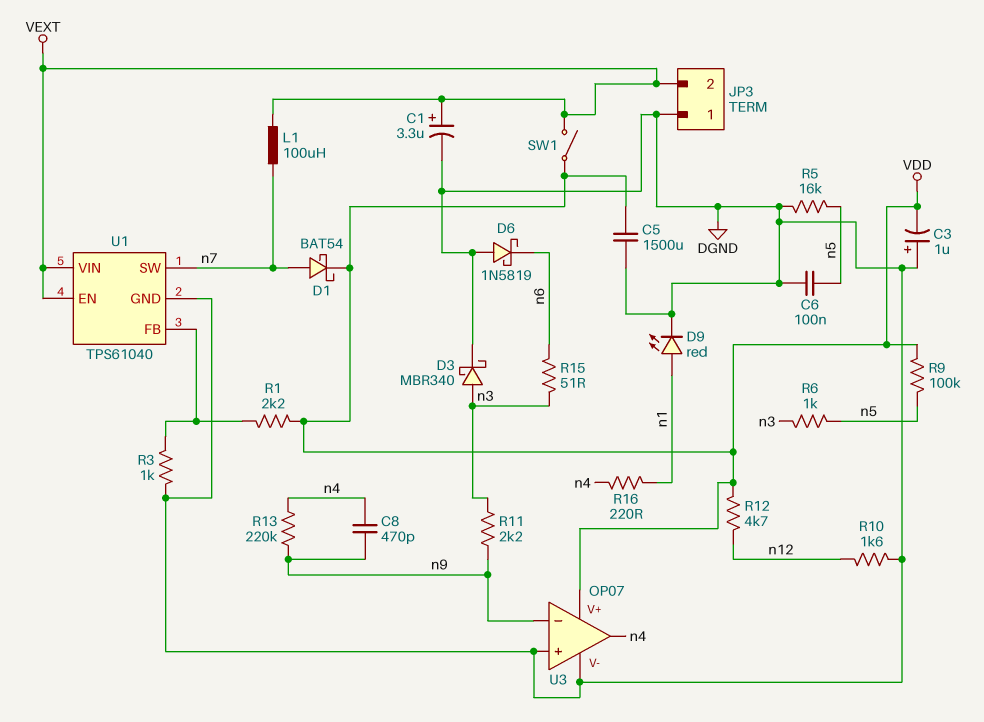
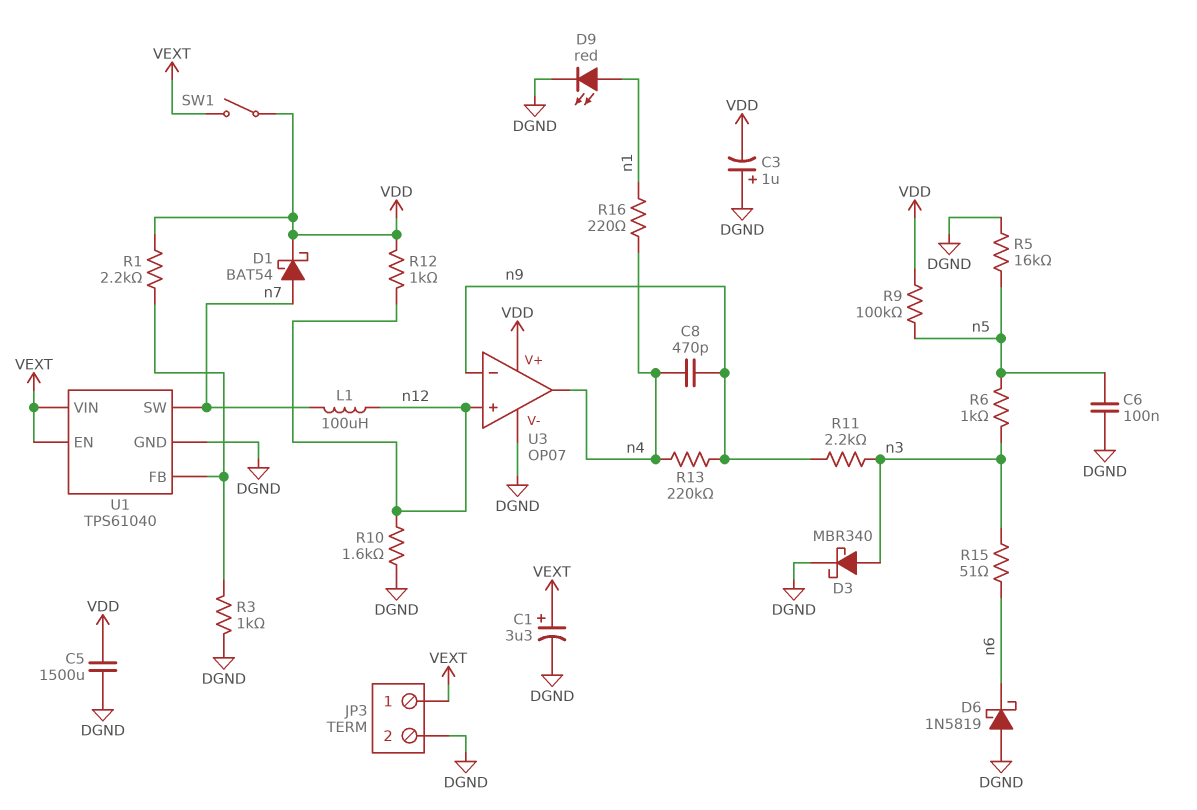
JP3 pin 1: DGND -> VEXT
JP3 pin 2: VEXT -> DGND
L1: 100uH (VEXT, n7) -> 100uH (n7, n12)
R12: 4.7k (VDD, n12) -> 1k (VDD, n12)
U3 pin in+: DGND -> n12

